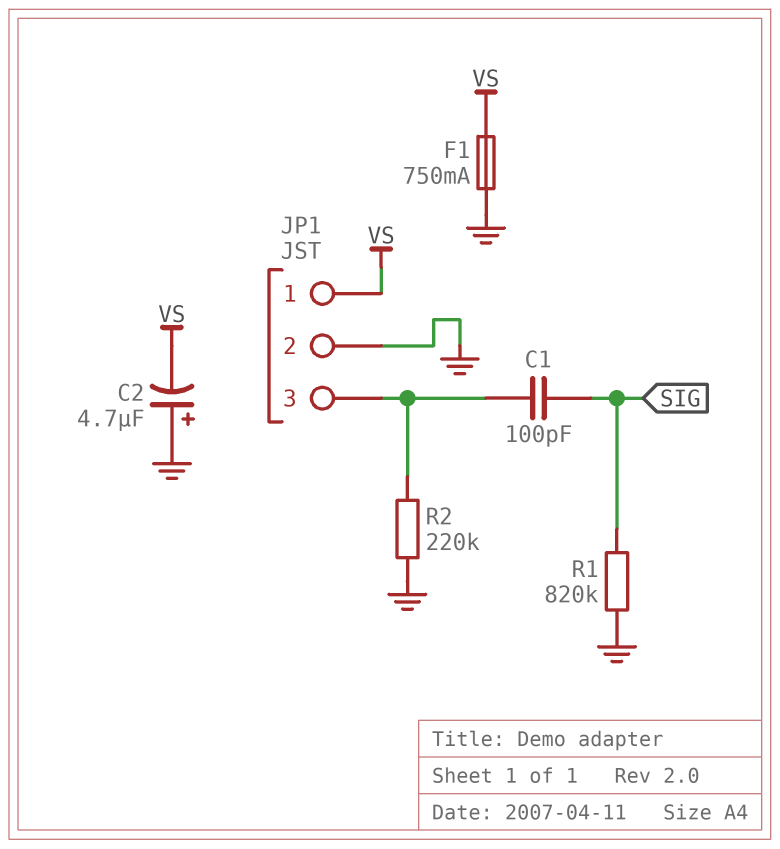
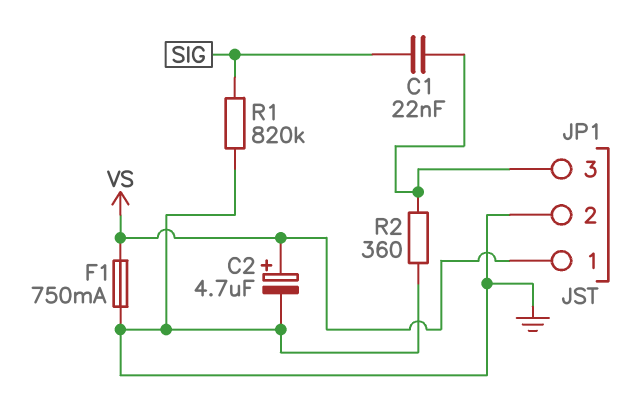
C1: 100pF (JP1/3, SIG) -> 22nF (JP1/3, SIG)
C2: 4.7uF (plus GND, minus VS) -> 4.7uF (plus VS, minus GND)
R2: 220k (GND, JP1/3) -> 360 (GND, JP1/3)

